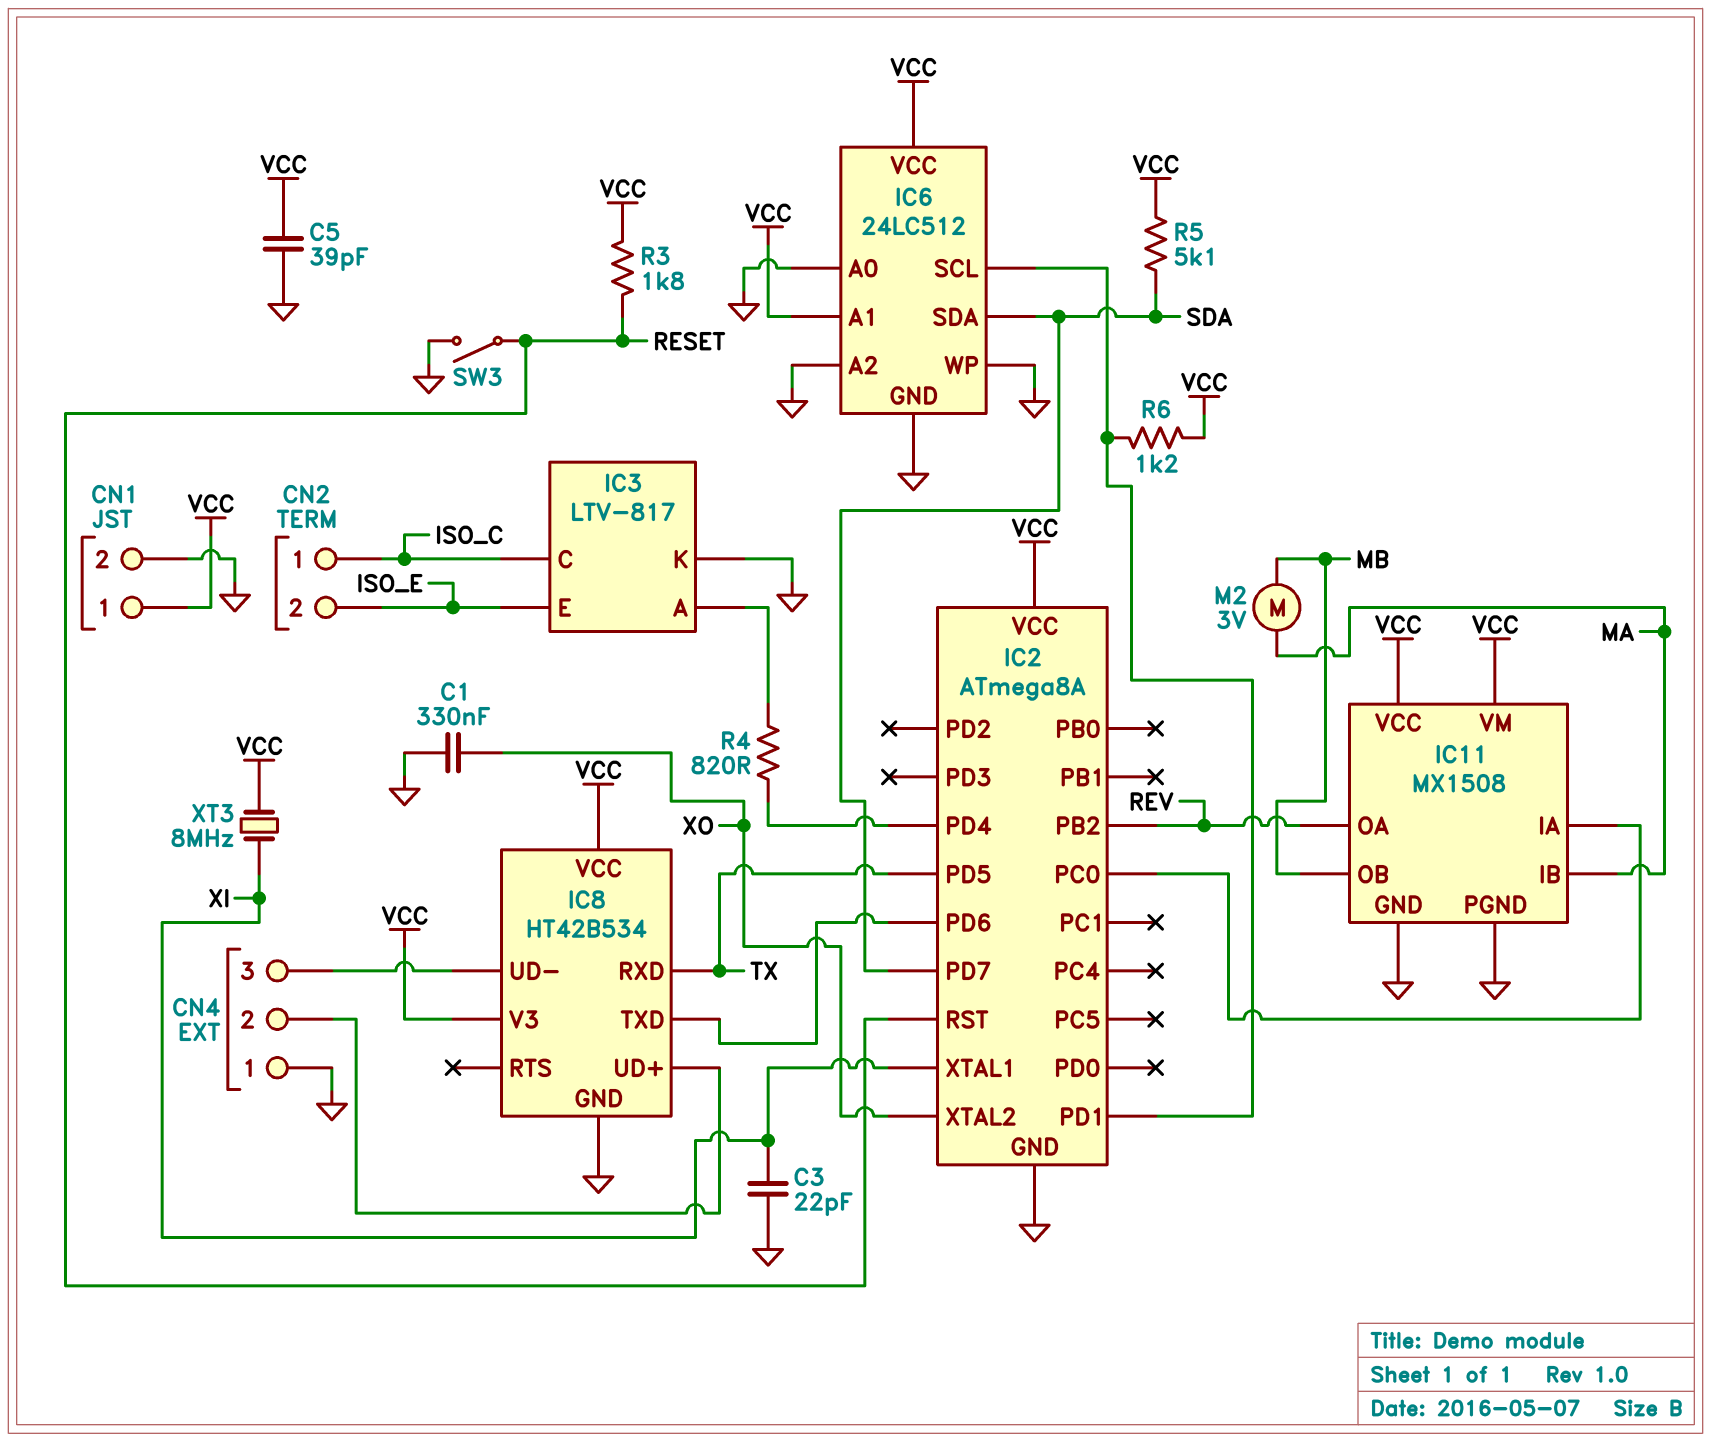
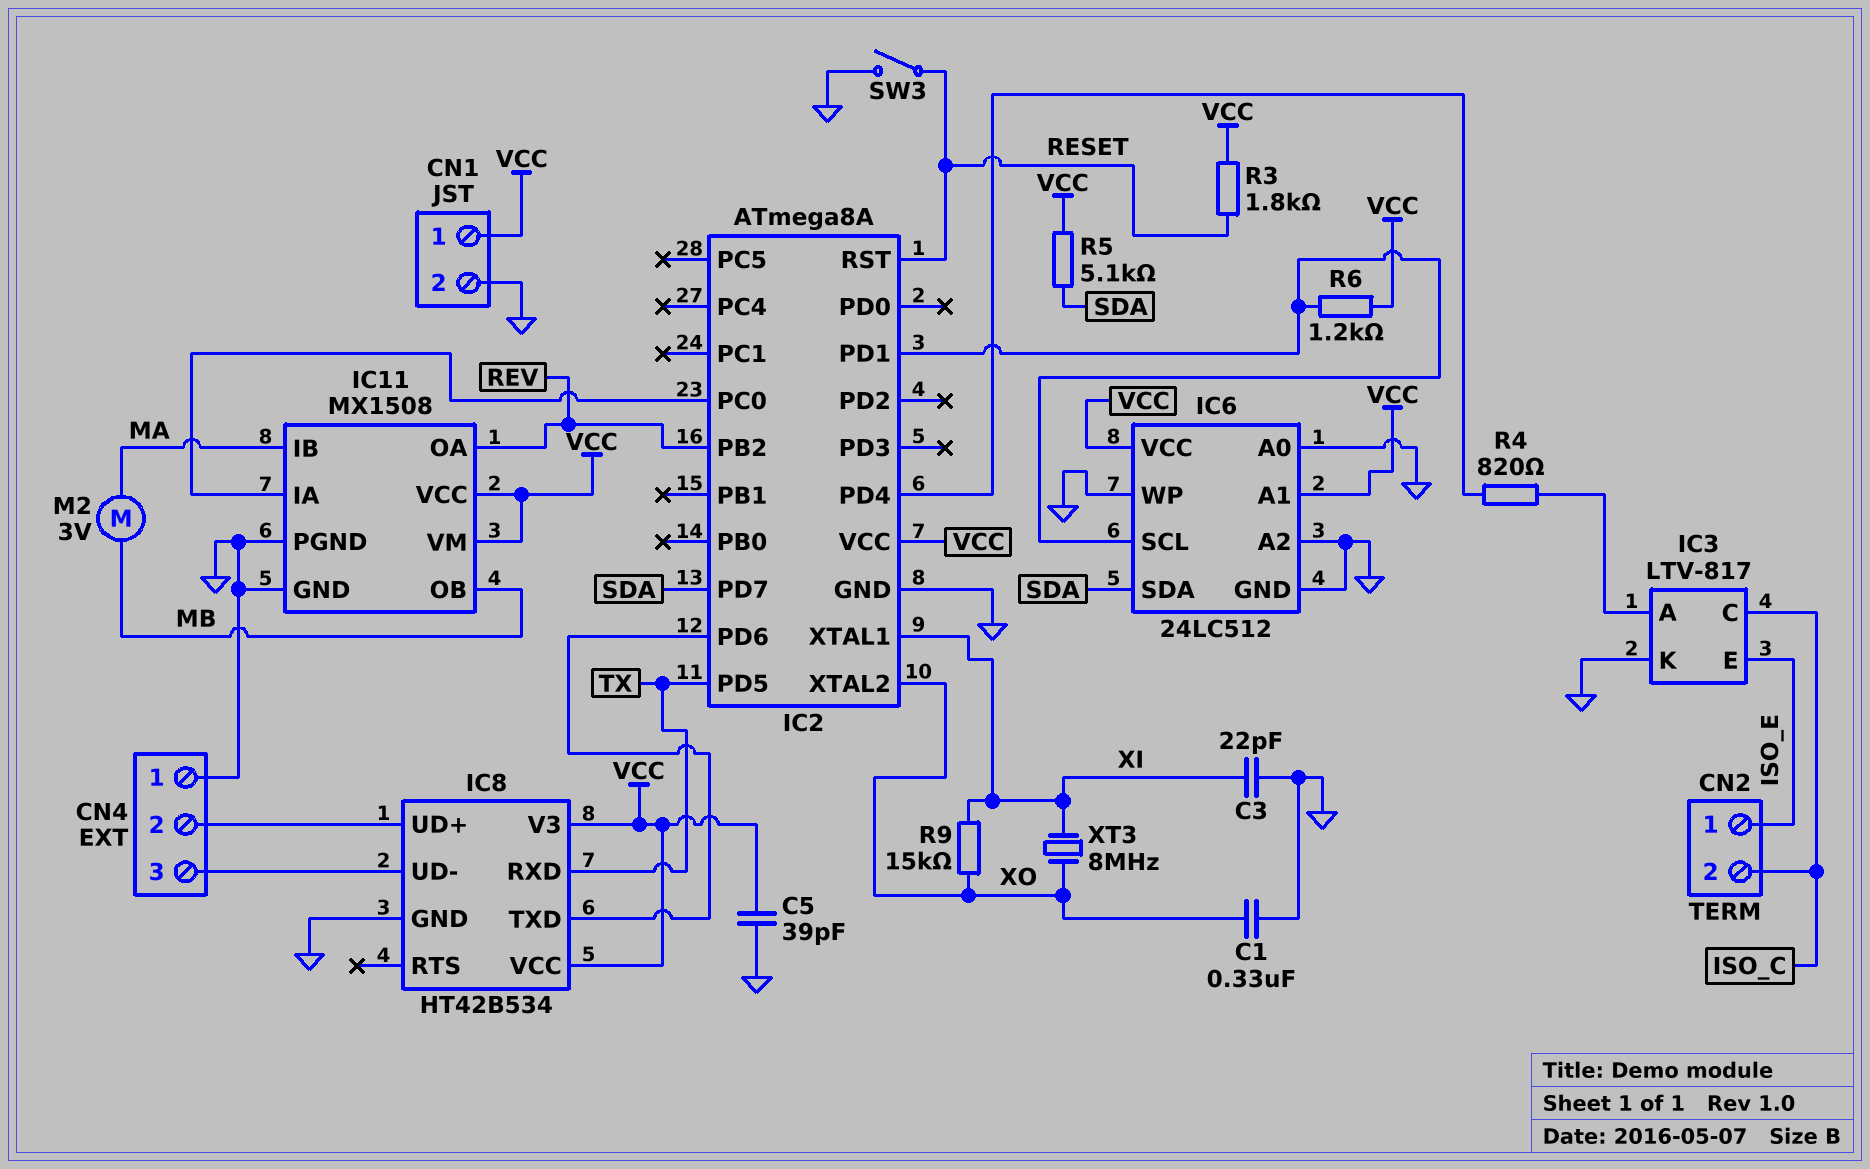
CN2 pin 1: ISO_C -> ISO_E
CN2 pin 2: ISO_E -> ISO_C
R9: none -> 15k (XI, XO)
XT3: 8MHz (VCC, XI) -> 8MHz (XI, XO)

